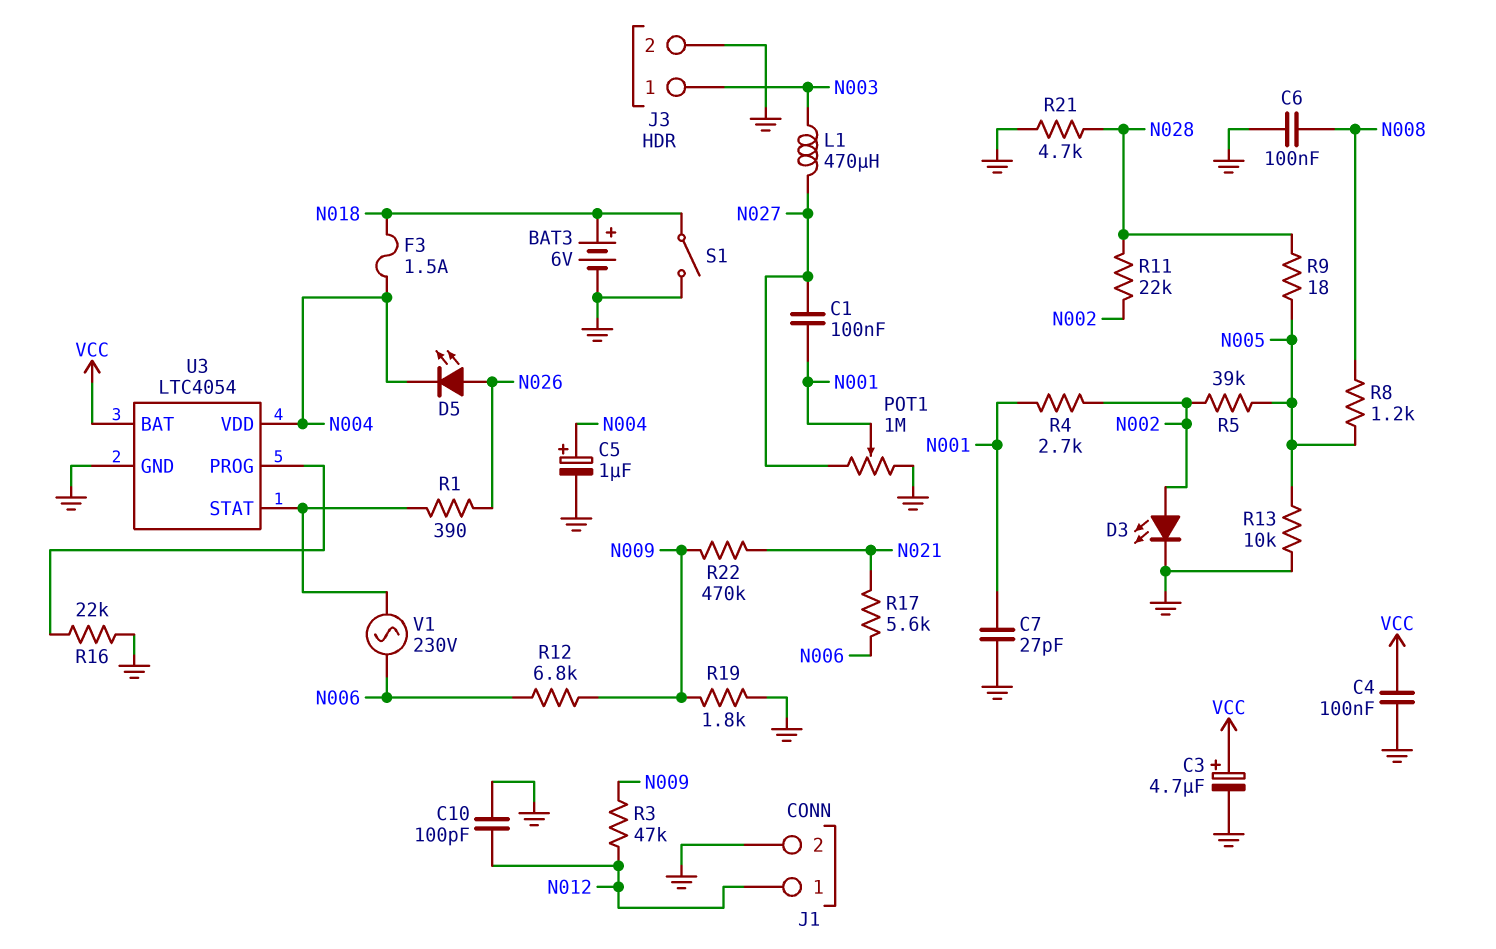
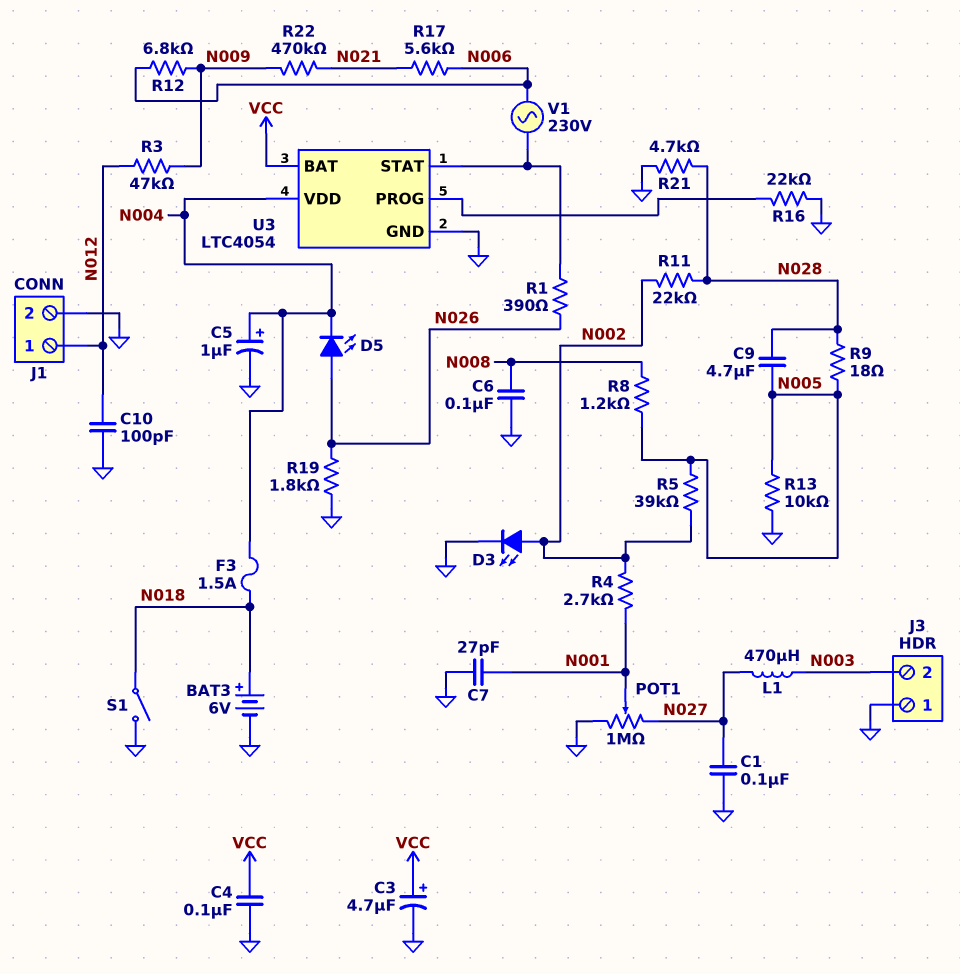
C1: 100nF (N001, N027) -> 100nF (GND, N027)
C9: none -> 4.7uF (N005, N028)
J3 pin 1: N003 -> GND
J3 pin 2: GND -> N003
R19: 1.8k (GND, N009) -> 1.8k (GND, N026)

